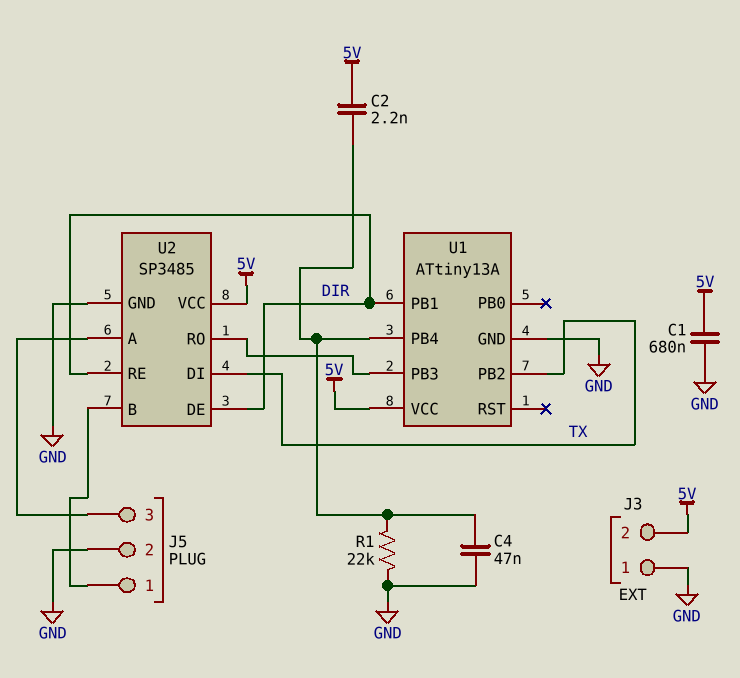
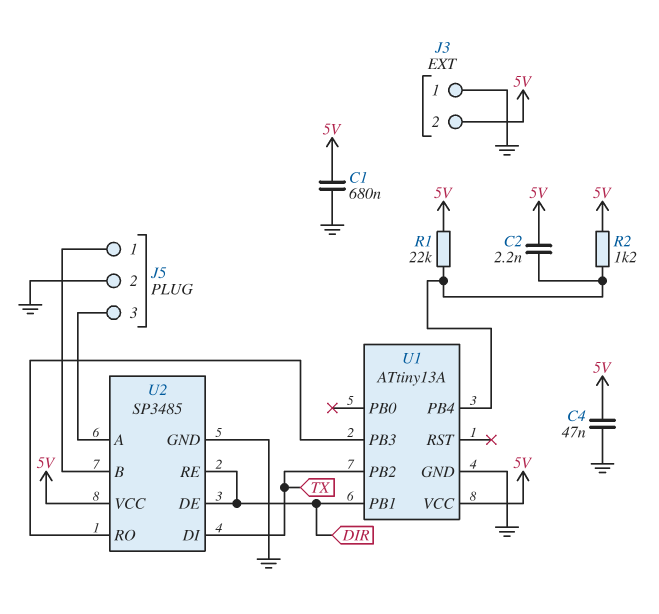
C4: 47nF (GND, U1/PB4) -> 47nF (5V, GND)
R1: 22k (GND, U1/PB4) -> 22k (5V, U1/PB4)
R2: none -> 1.2k (5V, U1/PB4)

